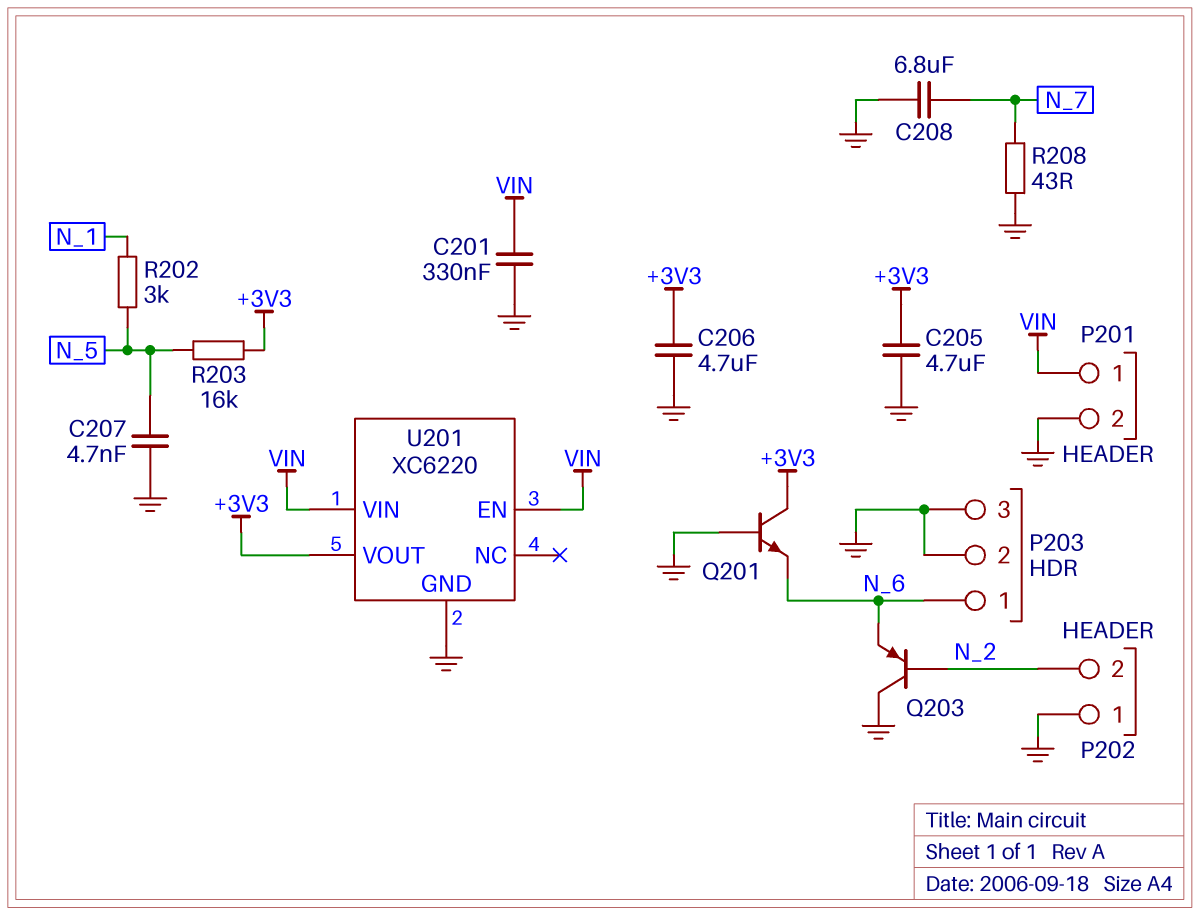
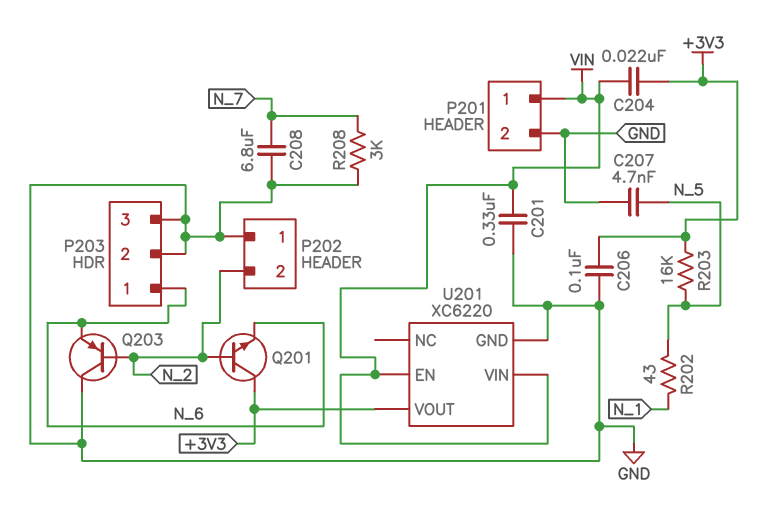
C204: none -> 22nF (+3V3, VIN)
C205: 4.7uF (+3V3, GND) -> none
C206: 4.7uF (+3V3, GND) -> 100nF (+3V3, GND)
Q201: NPN (B GND, C +3V3, E N_6) -> NPN (B N_2, C +3V3, E N_6)
R202: 3k (N_1, N_5) -> 43 (N_1, N_5)
R208: 43 (GND, N_7) -> 3k (GND, N_7)

